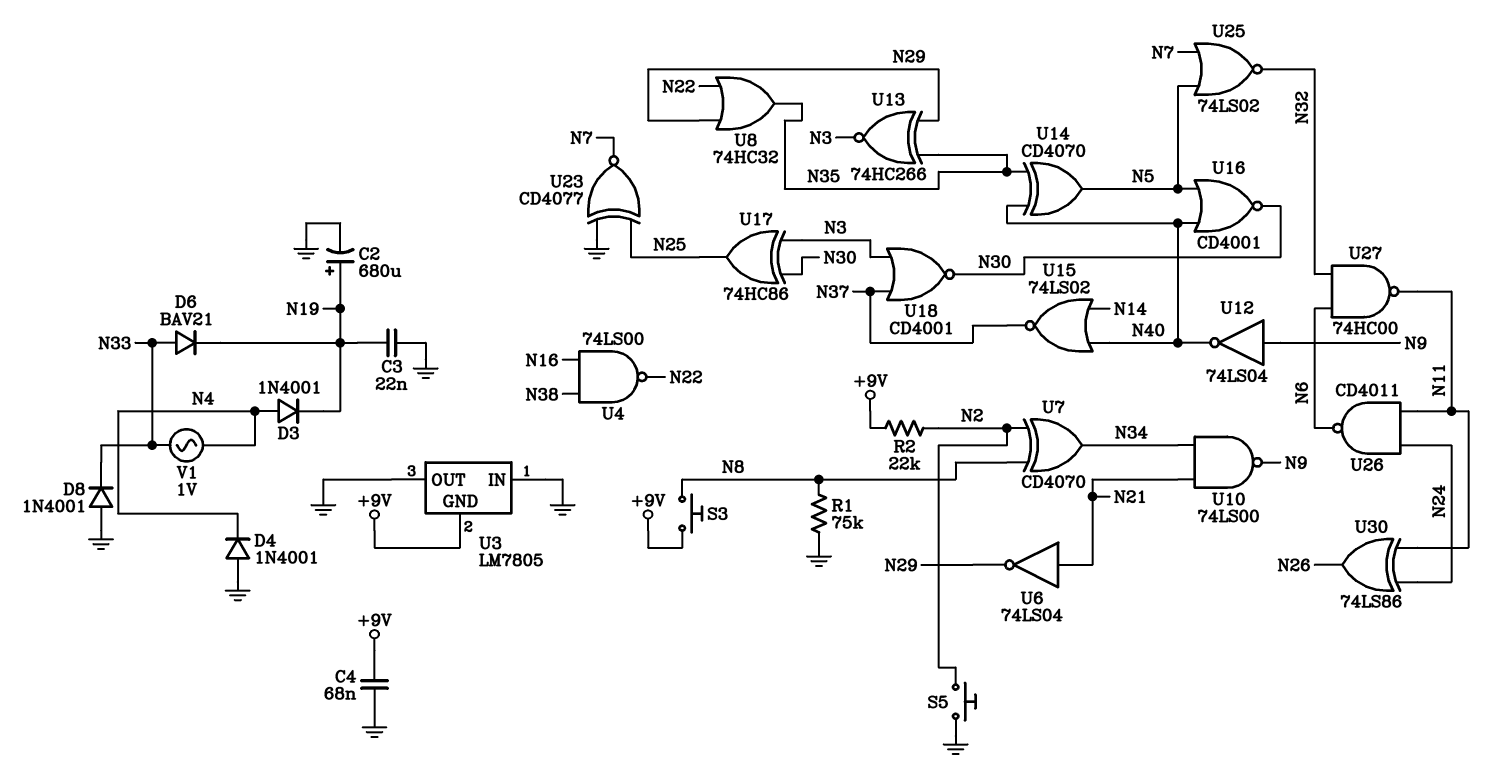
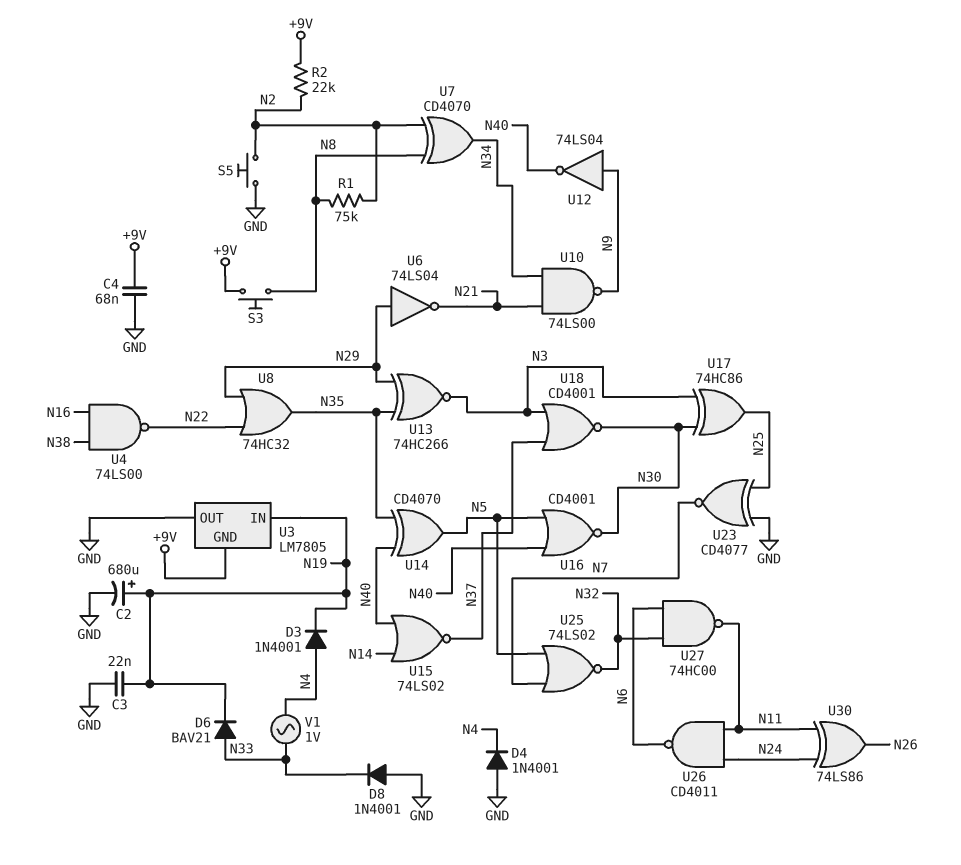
R1: 75k (GND, N8) -> 75k (N2, N8)
U3 pin IN: GND -> N19
U6: NOT 74LS04 (in N21, out N29) -> NOT 74LS04 (in N29, out N21)

